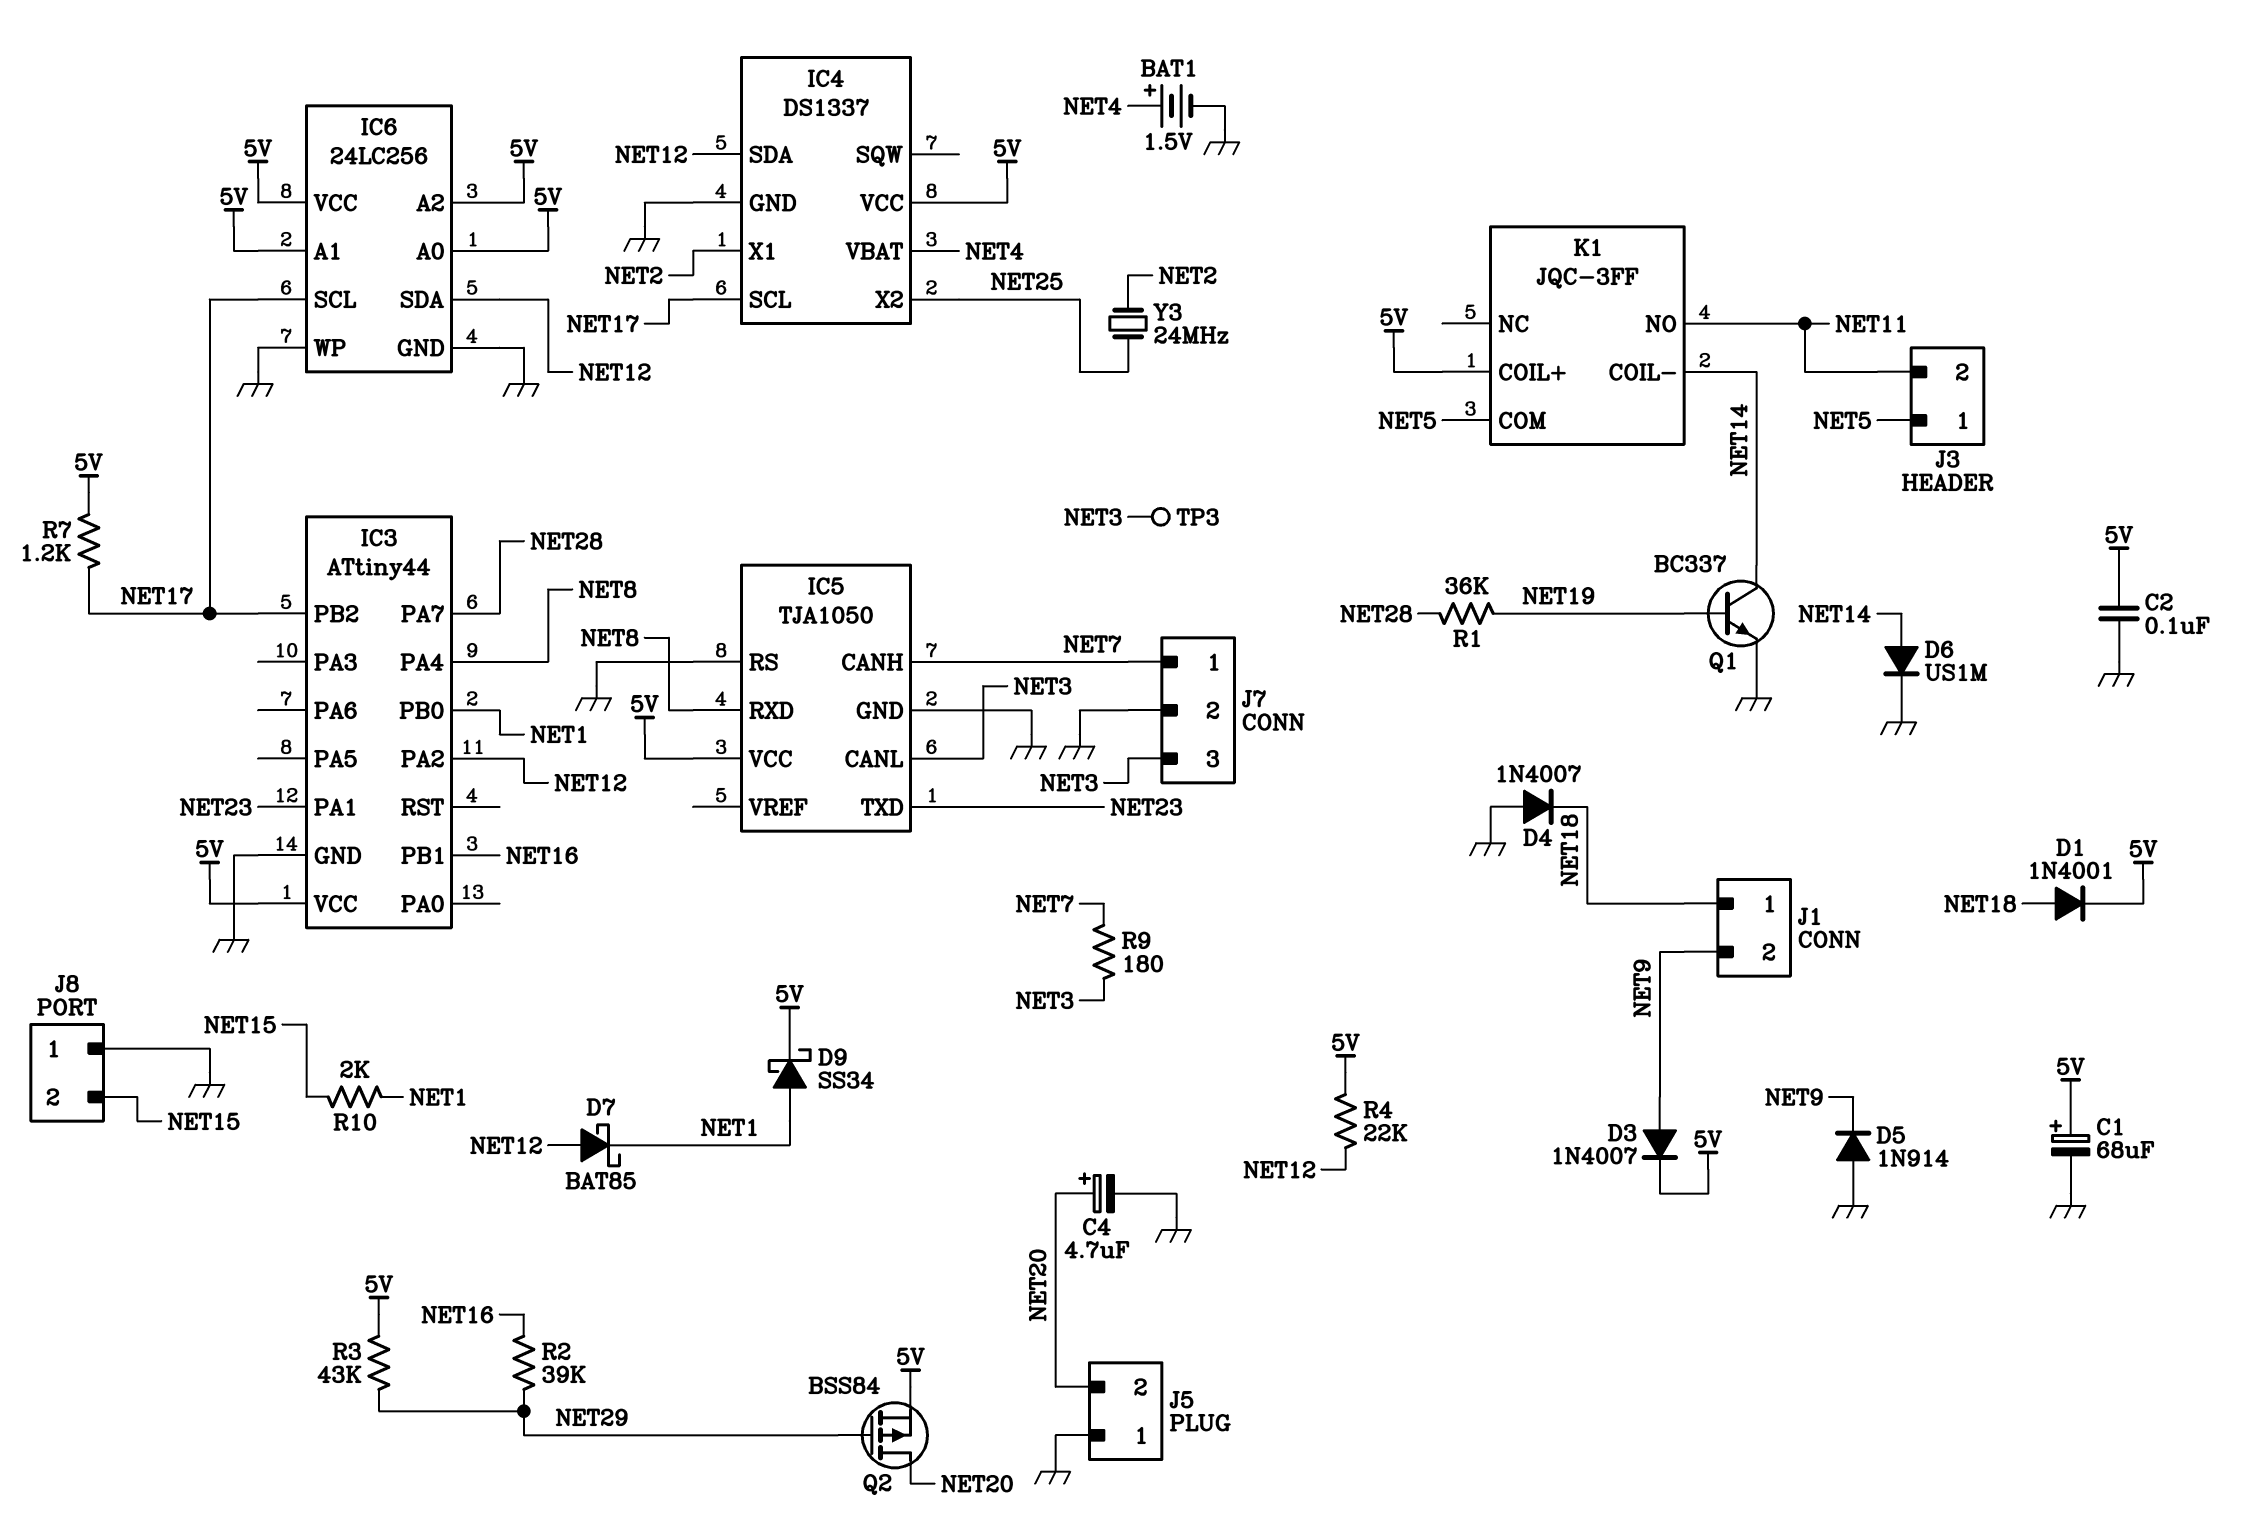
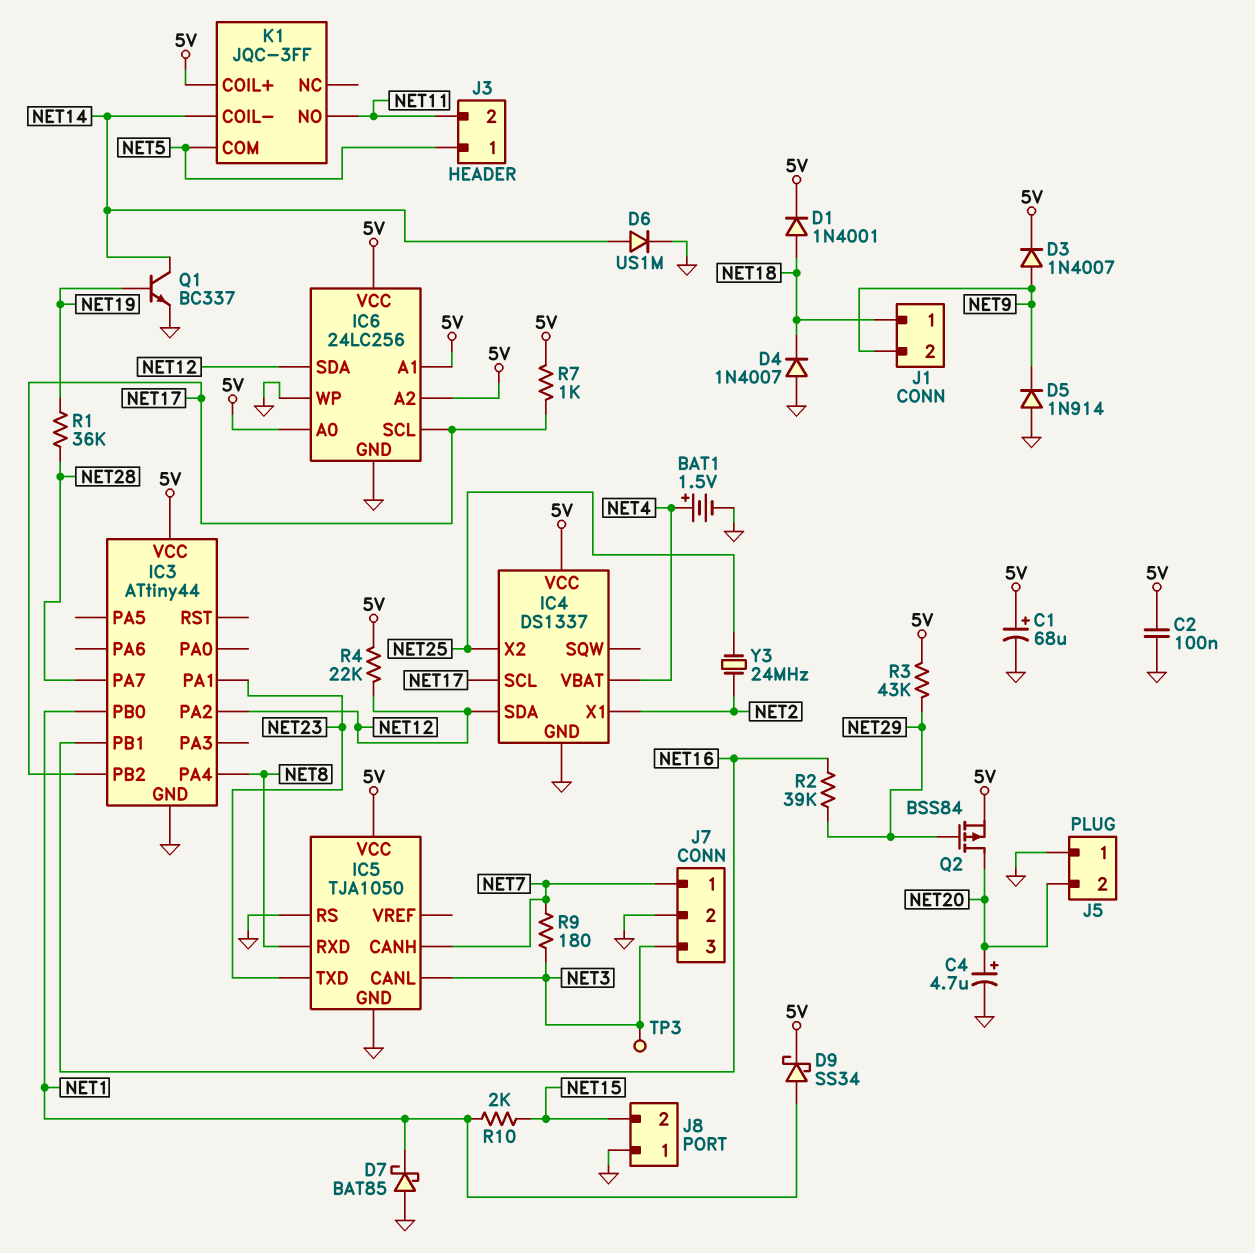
D7: schottky BAT85 (A NET12, K NET1) -> schottky BAT85 (A GND, K NET1)
R7: 1.2k (5V, NET17) -> 1k (5V, NET17)

